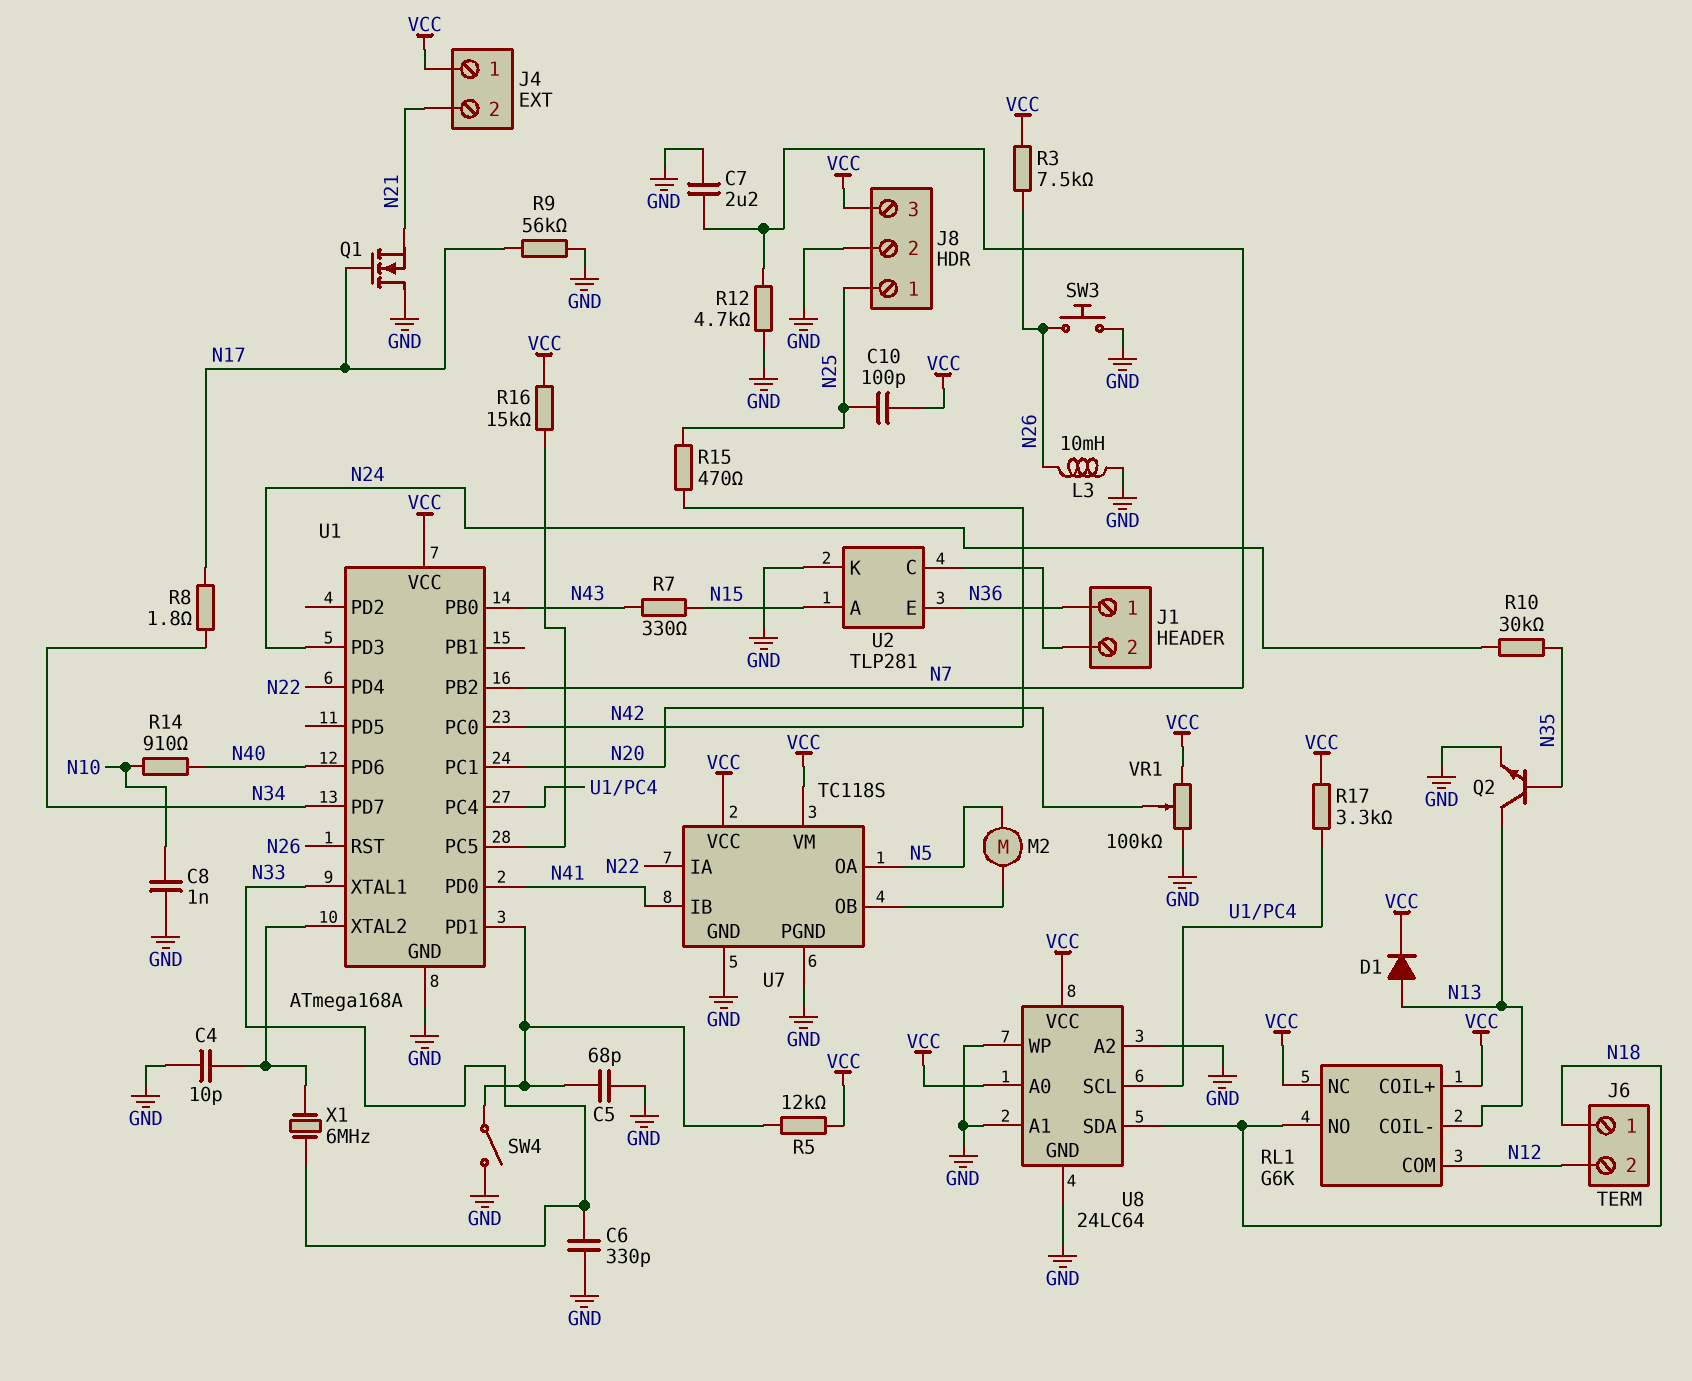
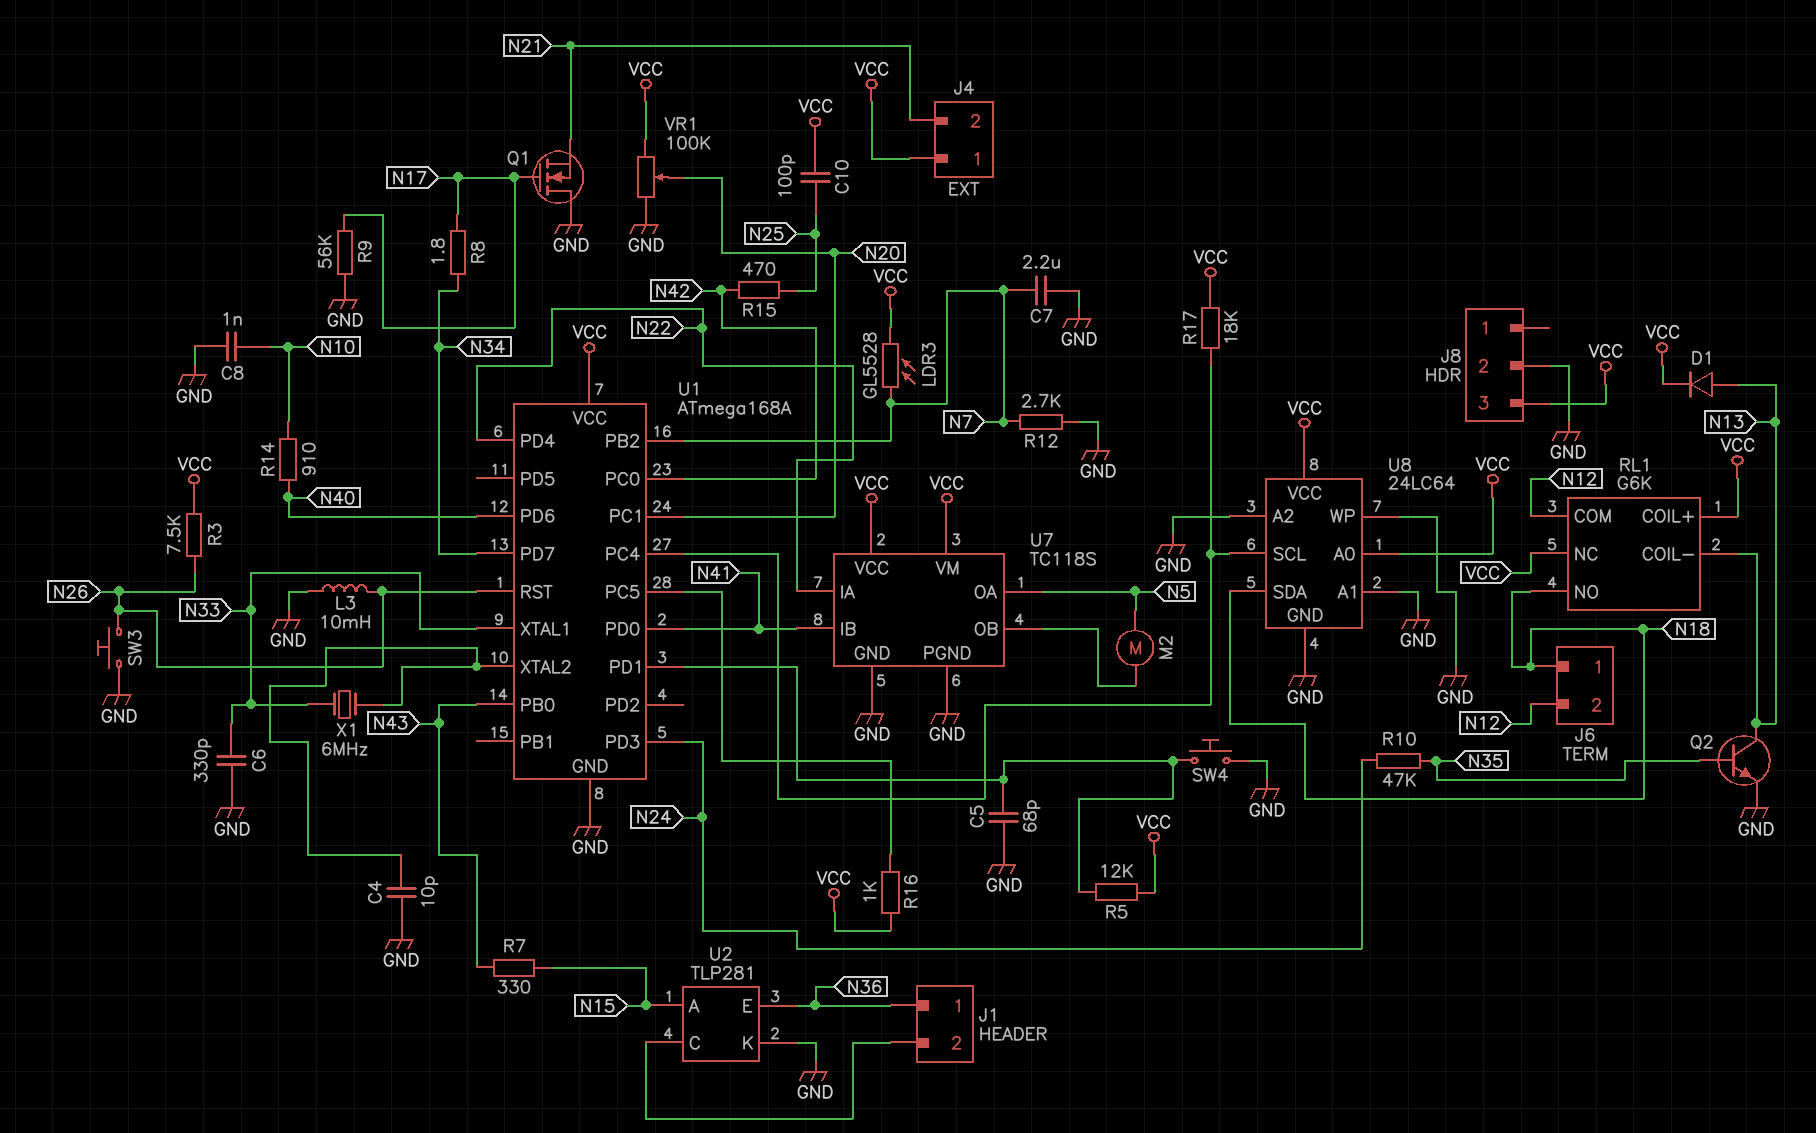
J8 pin 1: N25 -> none
LDR3: none -> GL5528 (N7, VCC)
R10: 30k (N24, N35) -> 47k (N24, N35)
R12: 4.7k (GND, N7) -> 2.7k (GND, N7)
R16: 15k (U1/PC5, VCC) -> 1k (U1/PC5, VCC)
R17: 3.3k (U1/PC4, VCC) -> 18k (U1/PC4, VCC)
SW4: switch (GND, U1/PD1) -> button (GND, U1/PD1)

